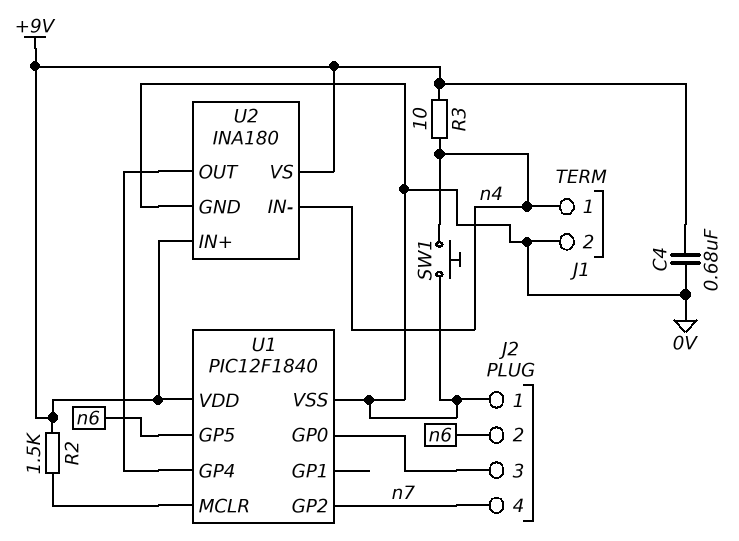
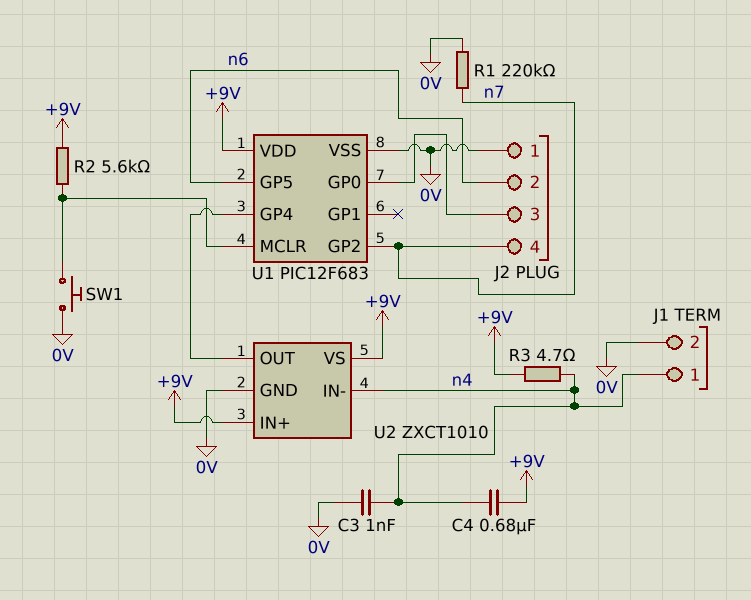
C3: none -> 1nF (0V, n4)
C4: 680nF (+9V, 0V) -> 680nF (+9V, n4)
R1: none -> 220k (0V, n7)
R2: 1.5k (+9V, U1/MCLR) -> 5.6k (+9V, U1/MCLR)
R3: 10 (+9V, n4) -> 4.7 (+9V, n4)
SW1: button (0V, n4) -> button (0V, U1/MCLR)
U1: PIC12F1840 -> PIC12F683
U2: INA180 -> ZXCT1010

